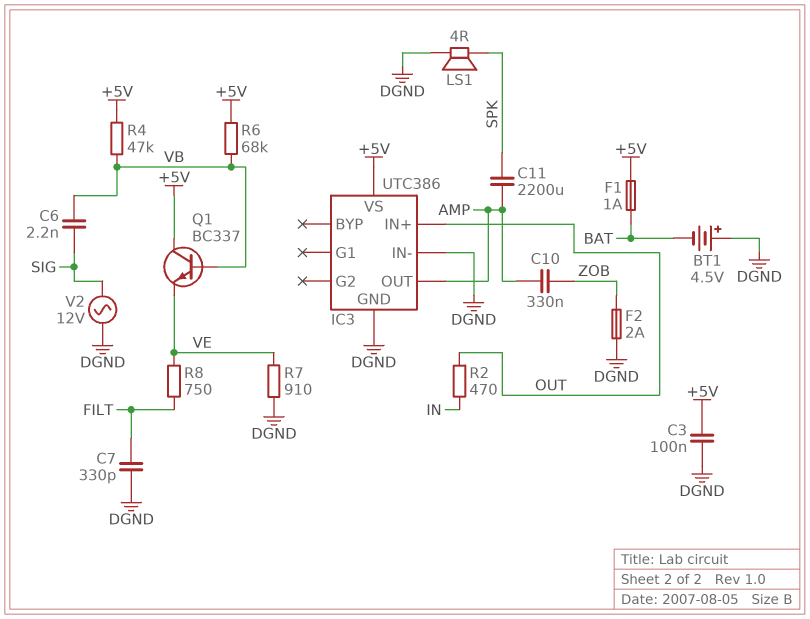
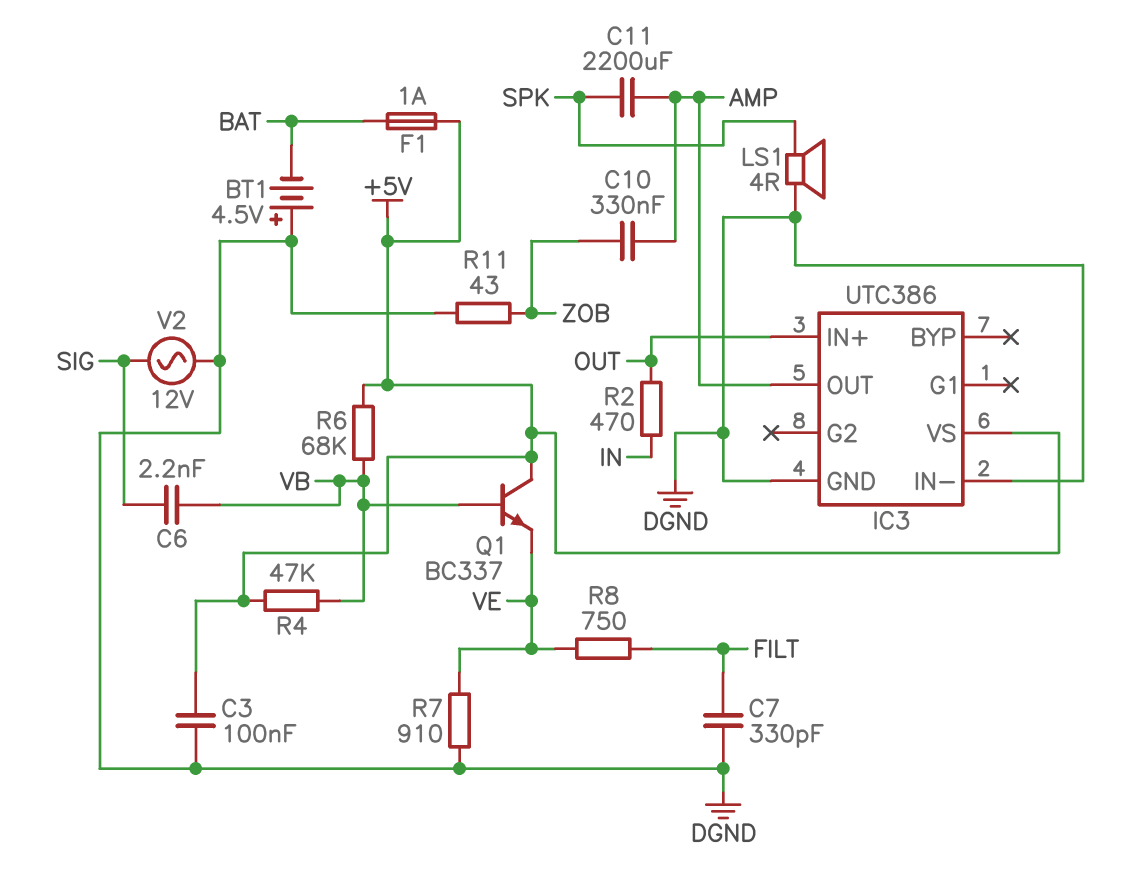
F2: 2A (DGND, ZOB) -> none
R11: none -> 43 (DGND, ZOB)

